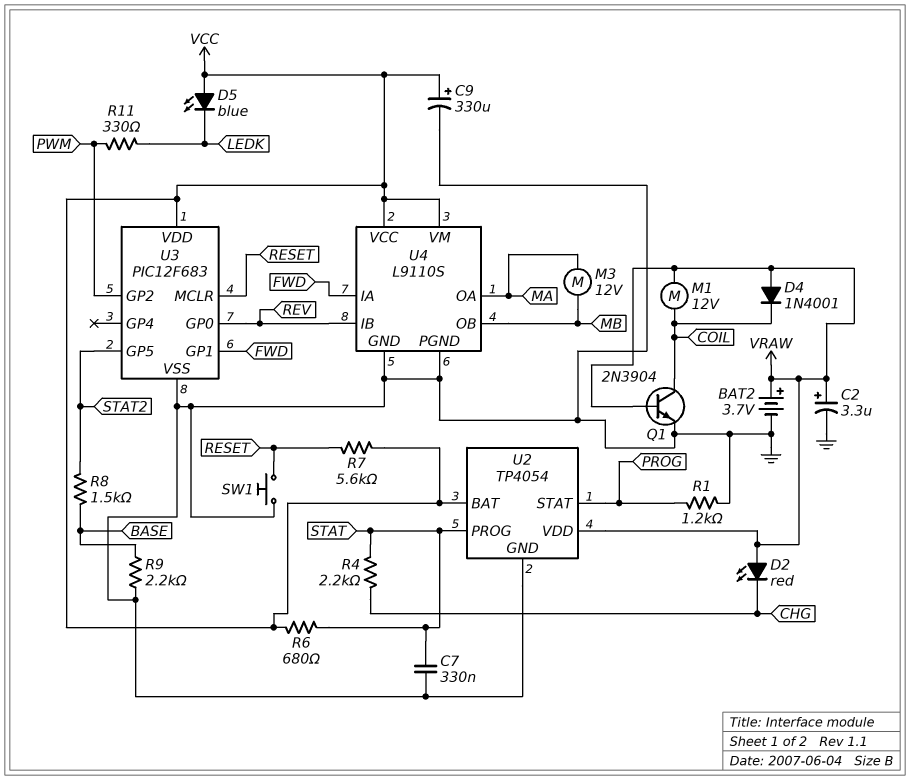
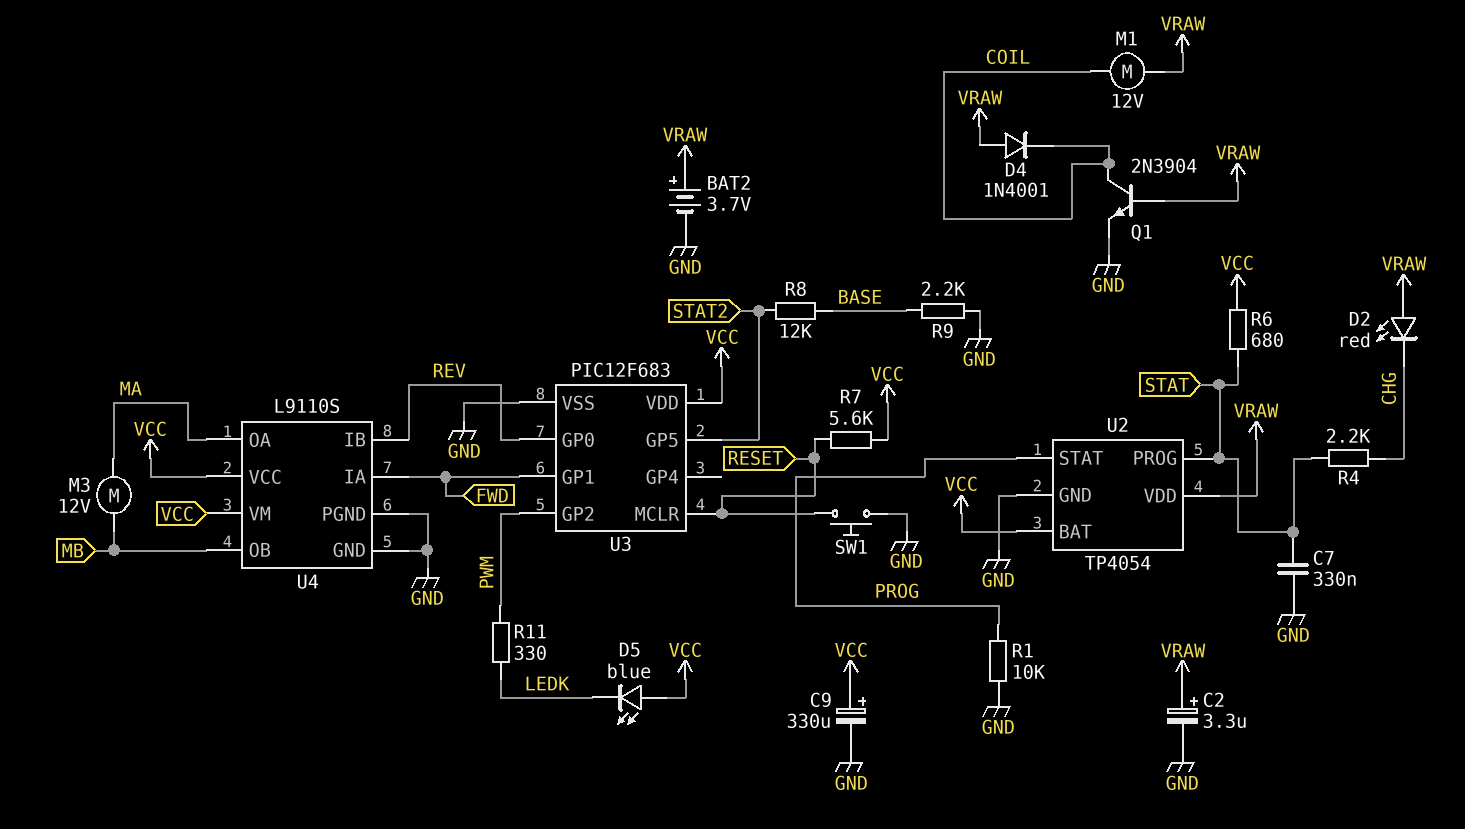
R1: 1.2k (GND, PROG) -> 10k (GND, PROG)
R8: 1.5k (BASE, STAT2) -> 12k (BASE, STAT2)

